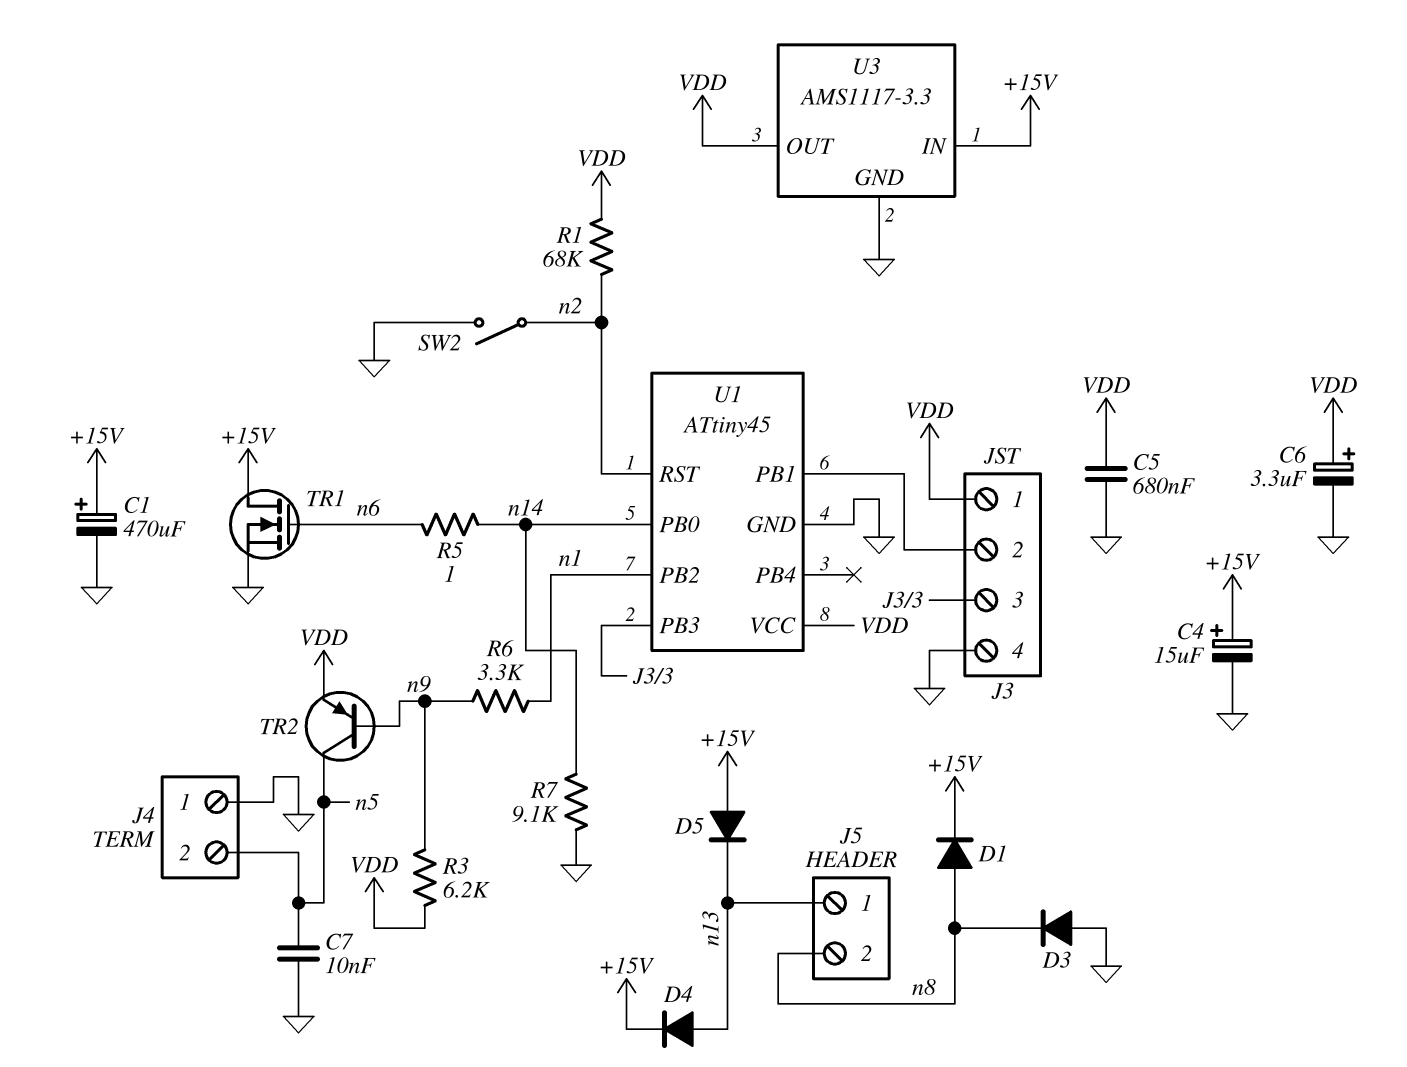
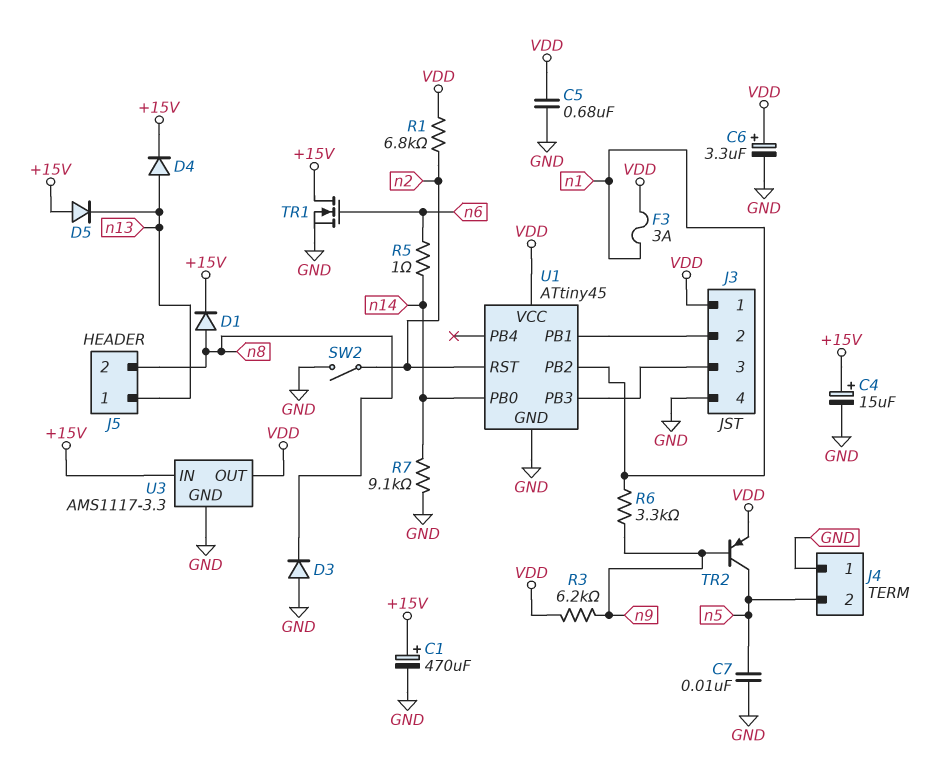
F3: none -> 3A (VDD, n1)
R1: 68k (VDD, n2) -> 6.8k (VDD, n2)

